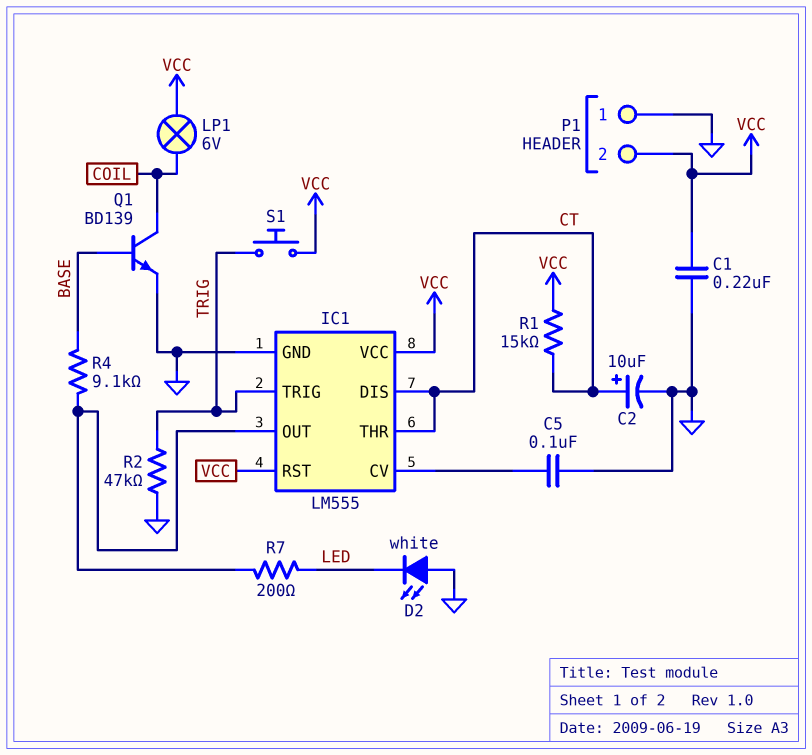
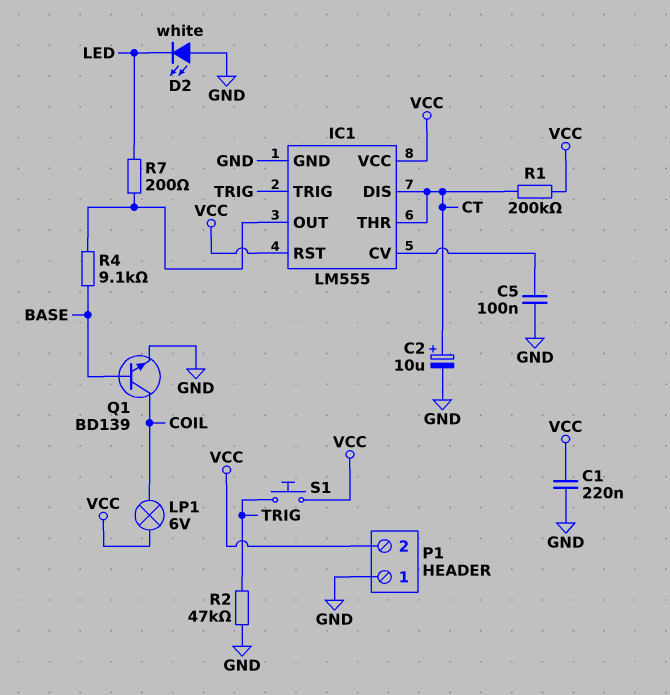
R1: 15k (CT, VCC) -> 200k (CT, VCC)

